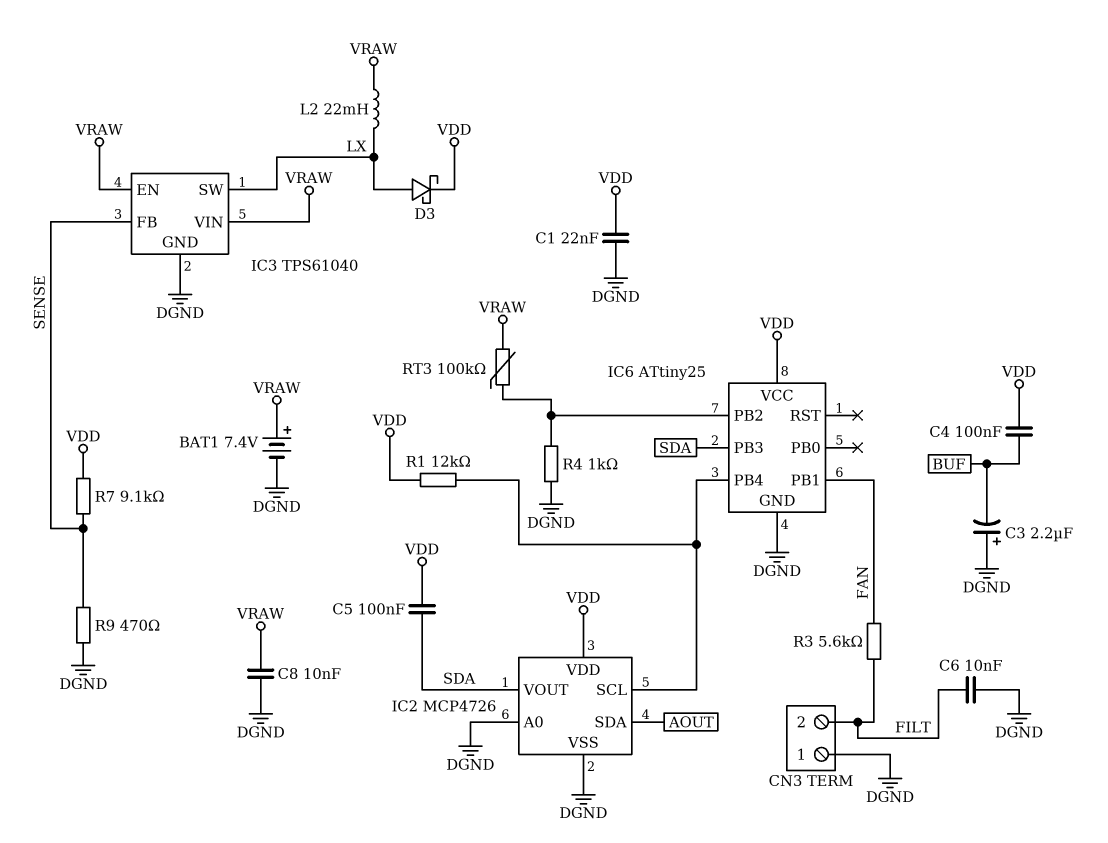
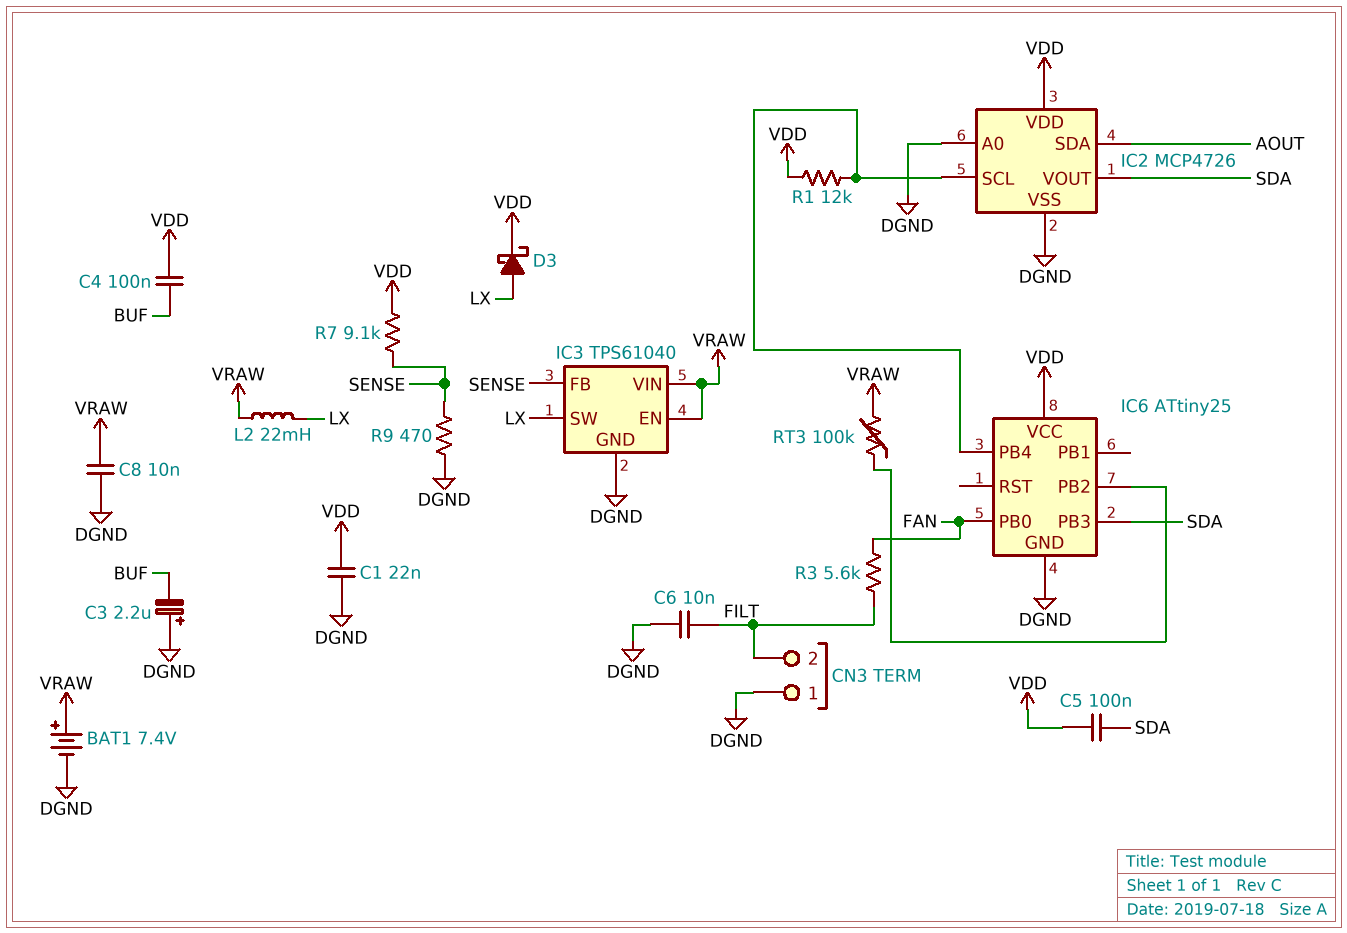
IC6 pin PB0: none -> FAN
IC6 pin PB1: FAN -> none
R4: 1k (DGND, IC6/PB2) -> none

